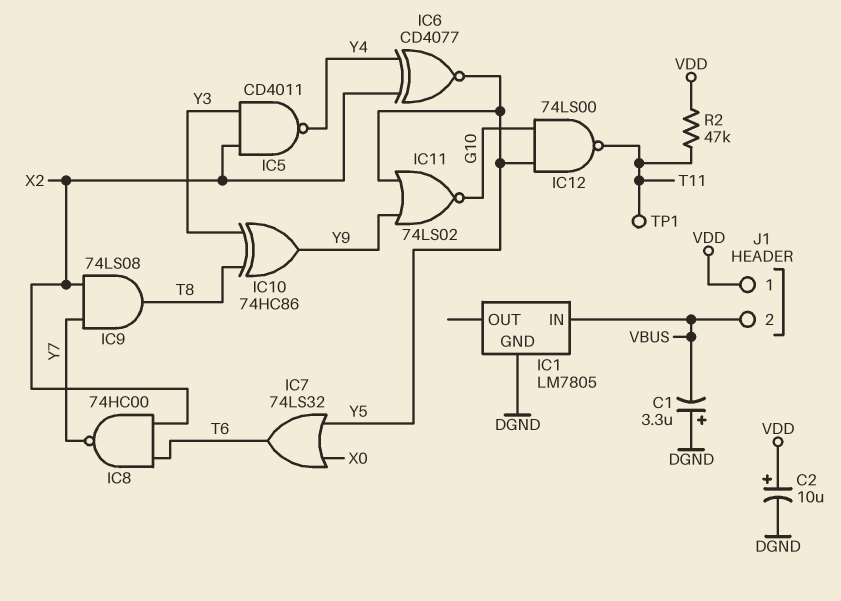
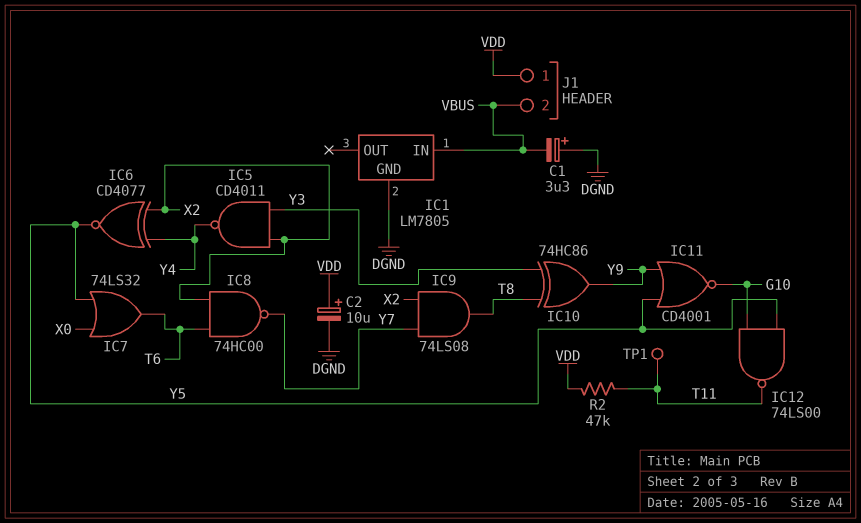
IC11: NOR 74LS02 (in Y5, in Y9, out G10) -> NOR CD4001 (in Y5, in Y9, out G10)

